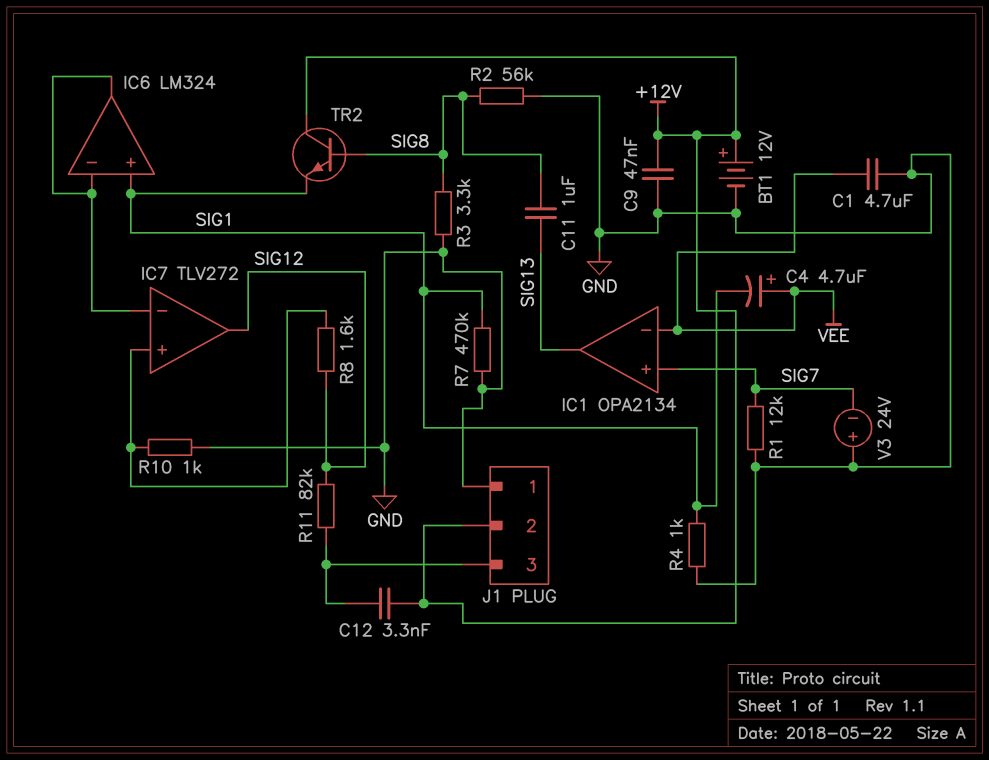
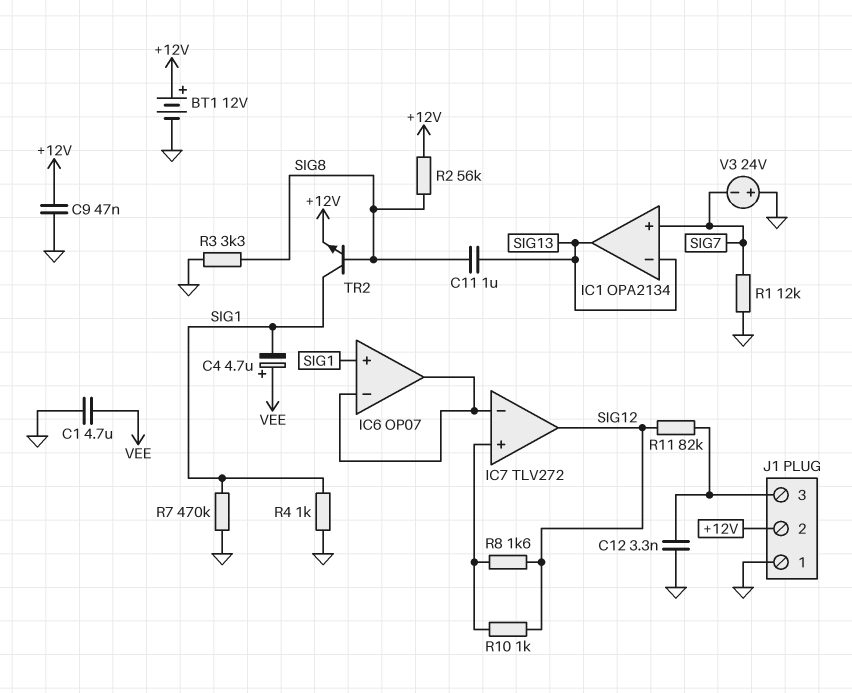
C12: 3.3nF (+12V, J1/3) -> 3.3nF (GND, J1/3)
IC1 pin in-: VEE -> SIG13
IC6: LM324 -> OP07
R2: 56k (GND, SIG8) -> 56k (+12V, SIG8)
R10: 1k (GND, IC7/in+) -> 1k (IC7/in+, SIG12)
TR2: NPN (B SIG8, C +12V, E SIG1) -> NPN (B SIG8, C SIG1, E +12V)

